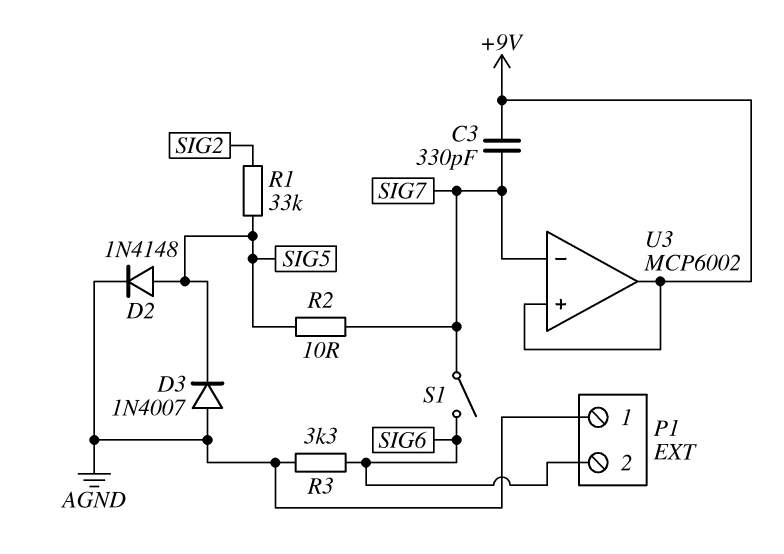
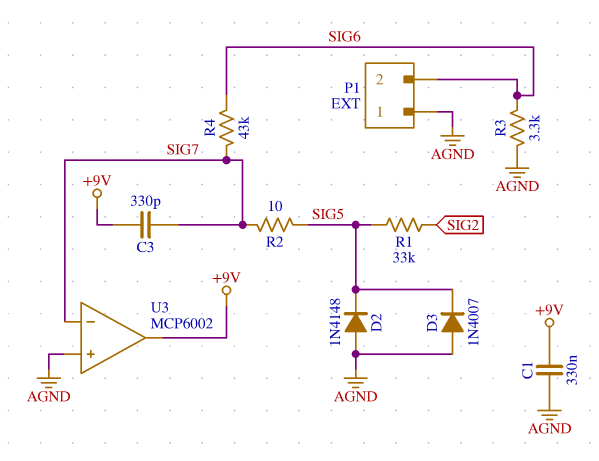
C1: none -> 330nF (+9V, AGND)
D2: diode 1N4148 (A SIG5, K AGND) -> diode 1N4148 (A AGND, K SIG5)
R4: none -> 43k (SIG6, SIG7)
S1: switch (SIG6, SIG7) -> none
U3 pin in+: +9V -> AGND

